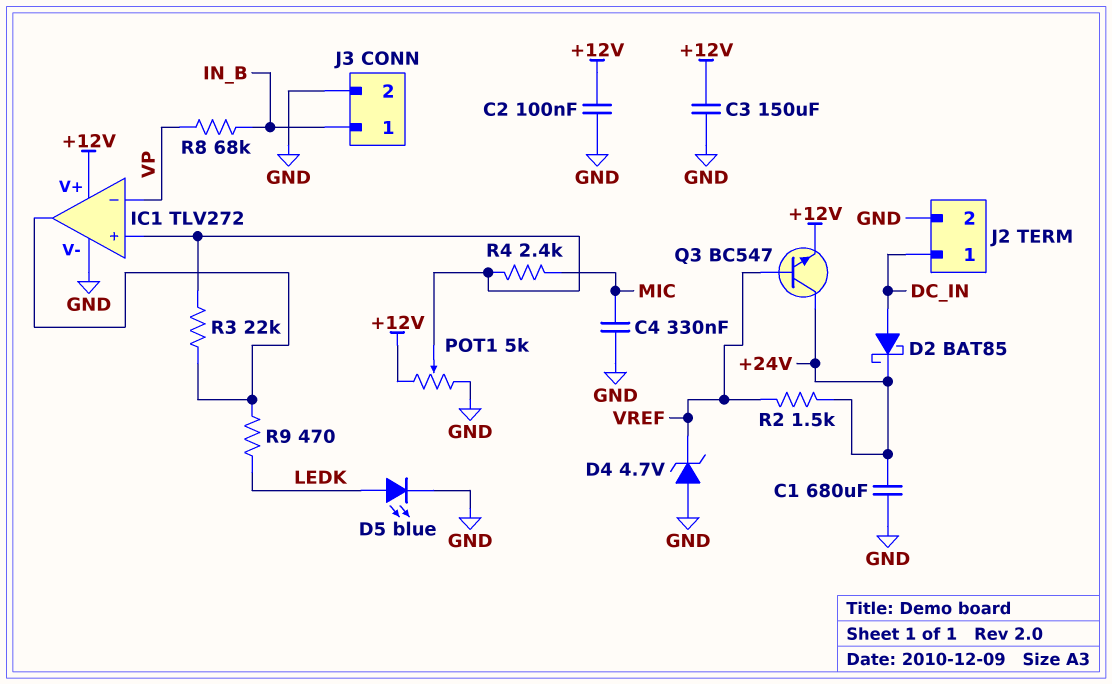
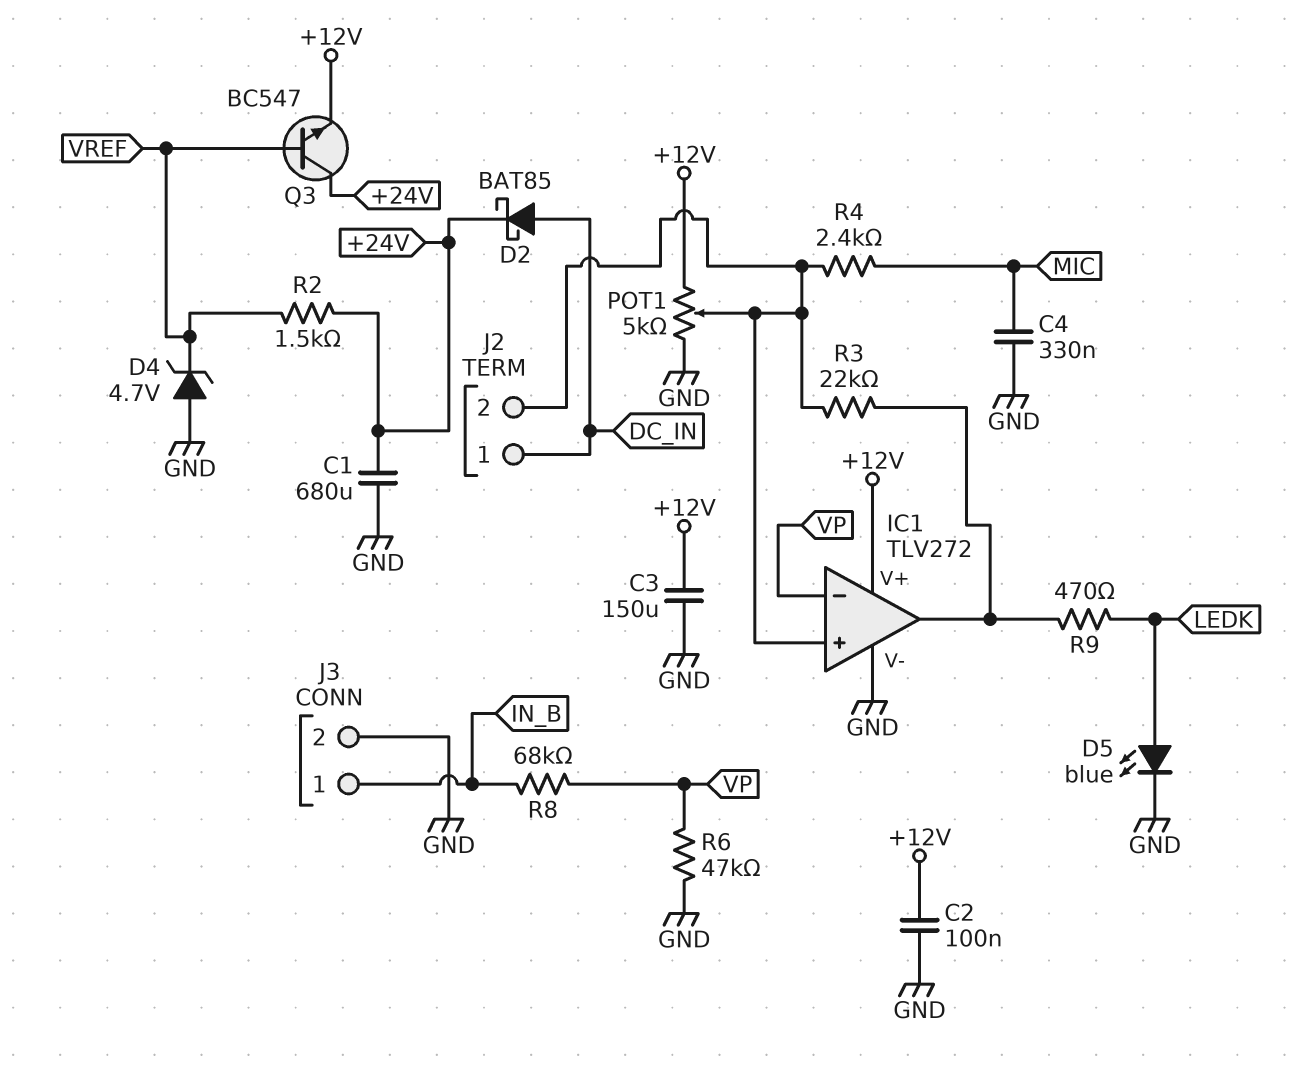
J2 pin 2: GND -> IC1/in+
R6: none -> 47k (GND, VP)

